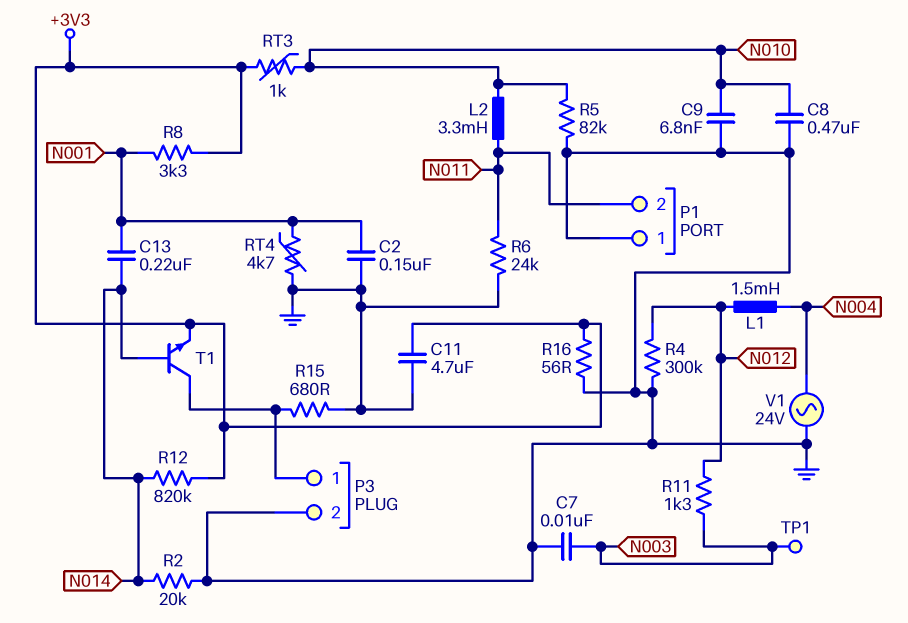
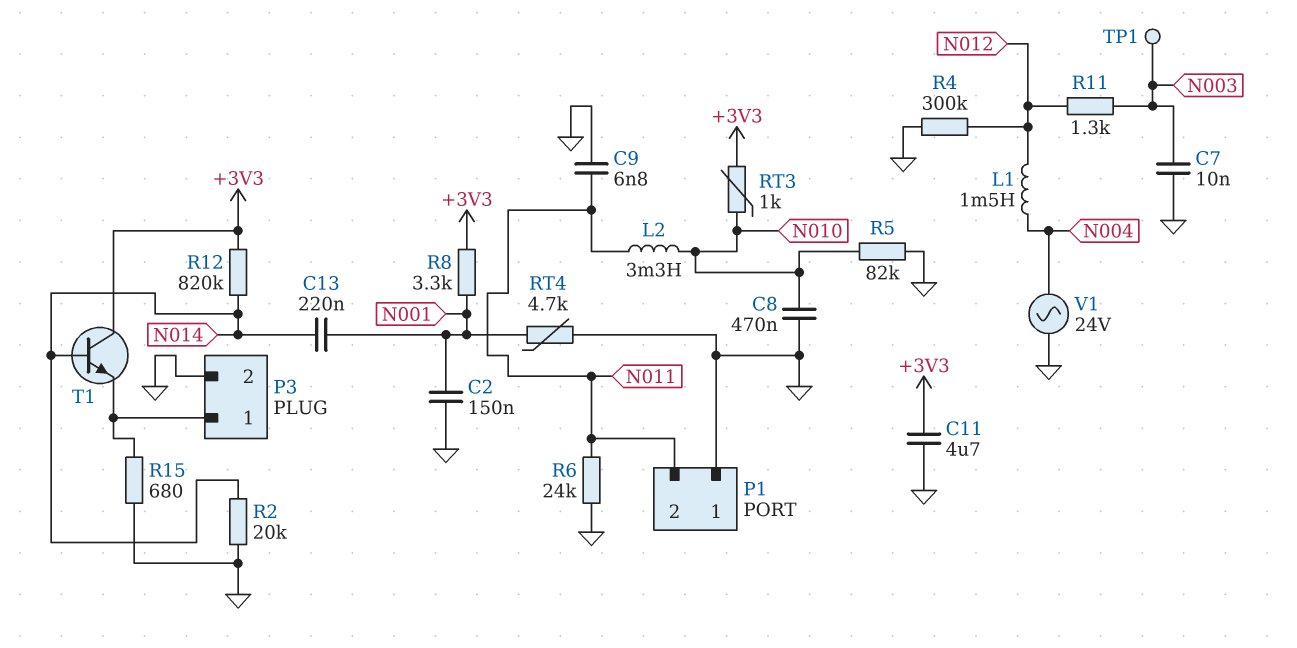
C9: 6.8nF (GND, N010) -> 6.8nF (GND, N011)
R16: 56 (+3V3, GND) -> none
T1: NPN (B N014, C P3/1, E +3V3) -> NPN (B N014, C +3V3, E P3/1)

